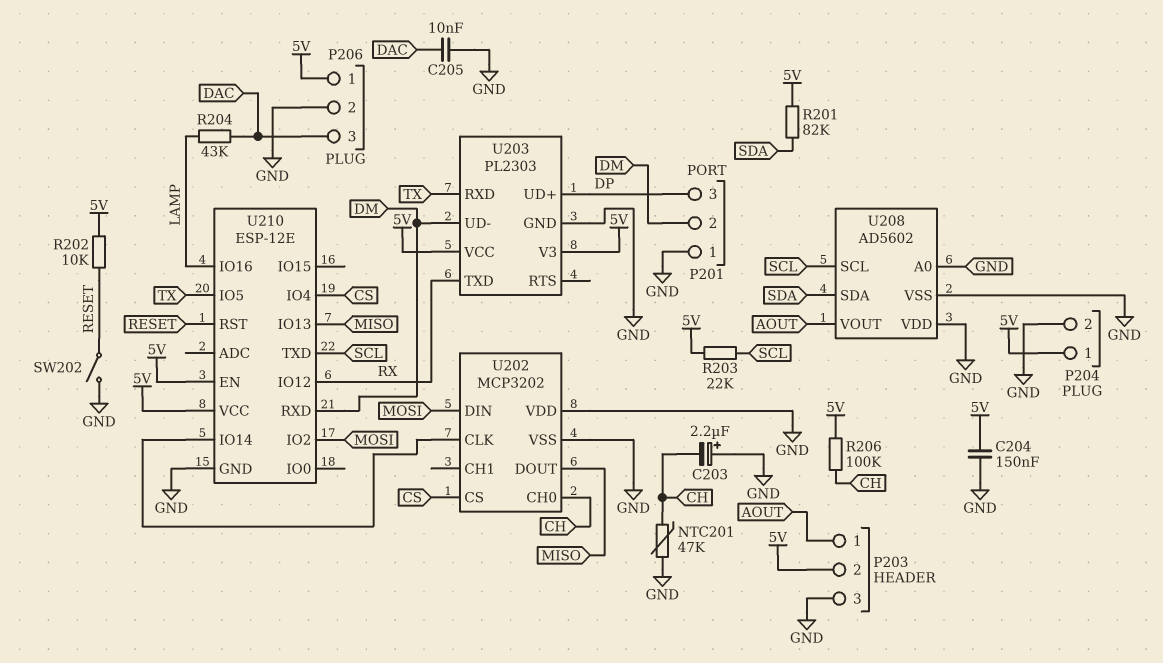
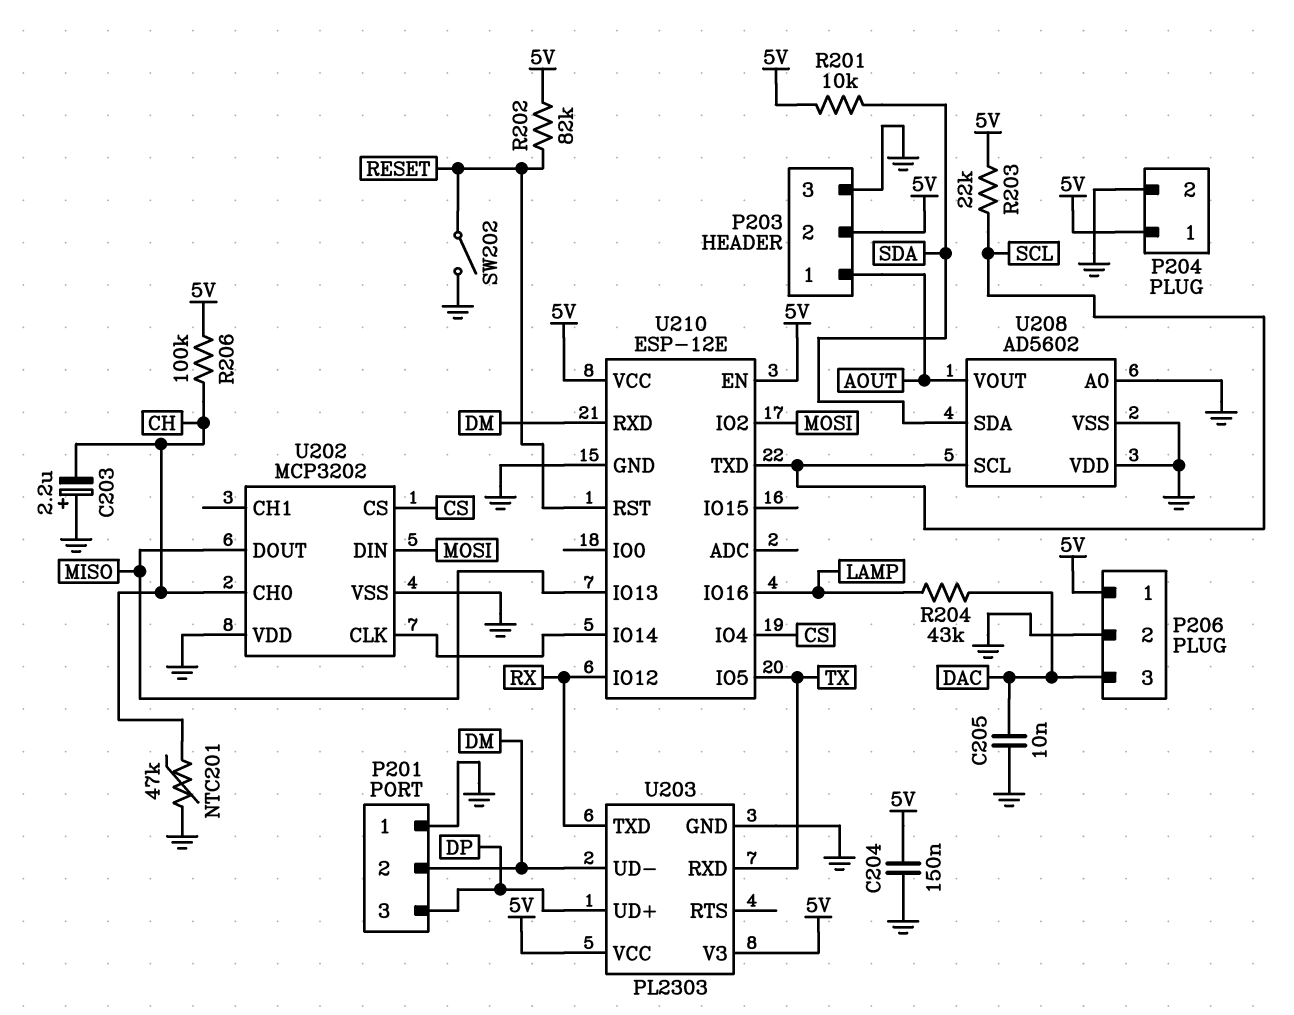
R201: 82k (5V, SDA) -> 10k (5V, SDA)
R202: 10k (5V, RESET) -> 82k (5V, RESET)

